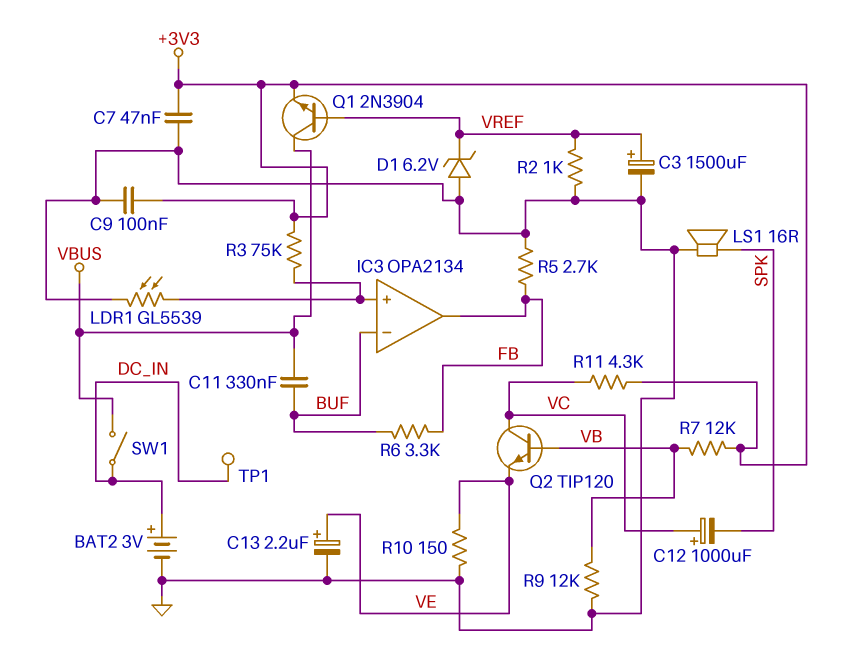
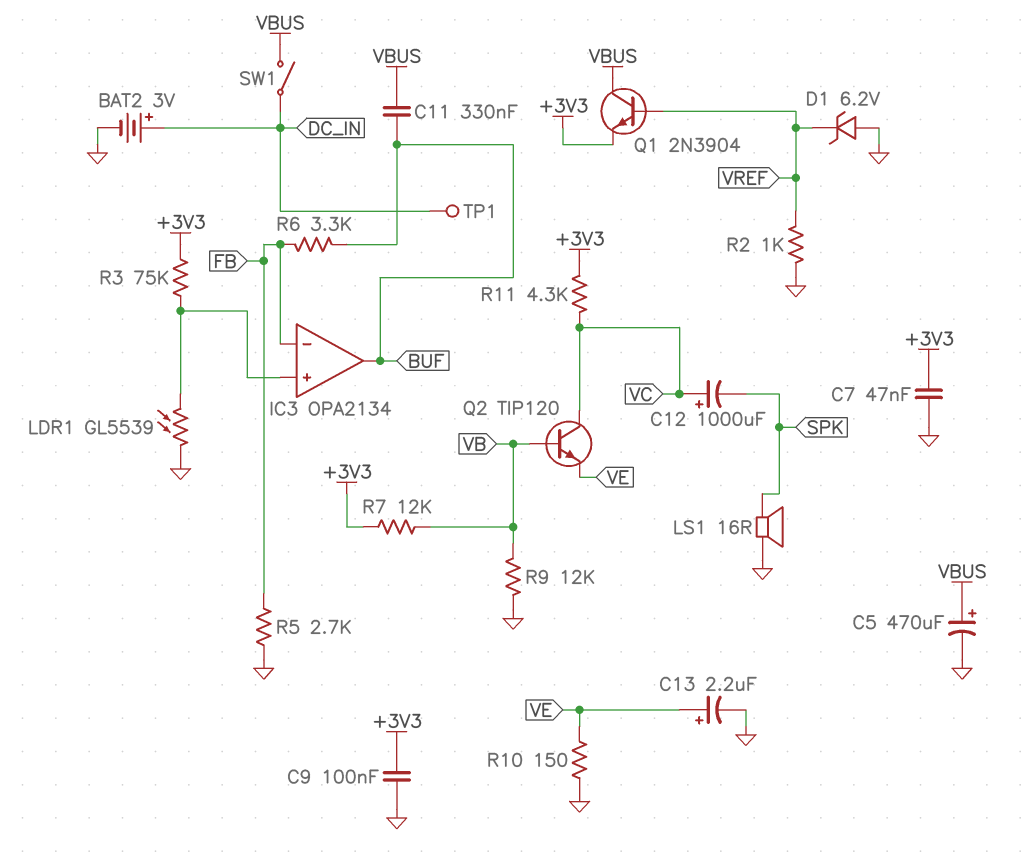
C3: 1500uF (plus VREF, minus GND) -> none
C5: none -> 470uF (plus VBUS, minus GND)
IC3 pin in-: BUF -> FB
IC3 pin out: FB -> BUF

